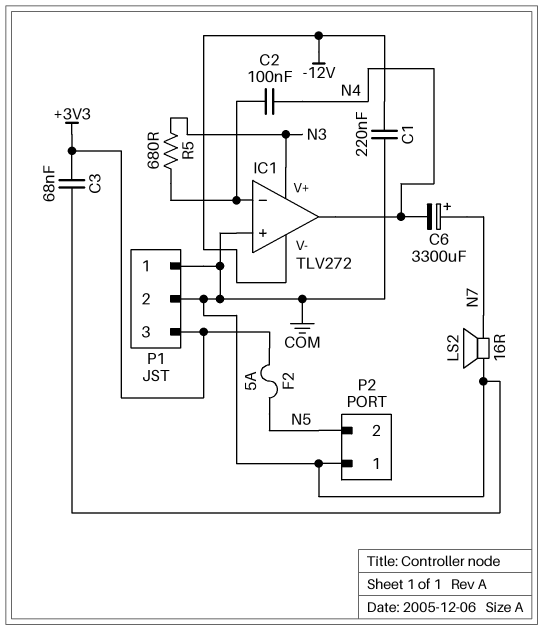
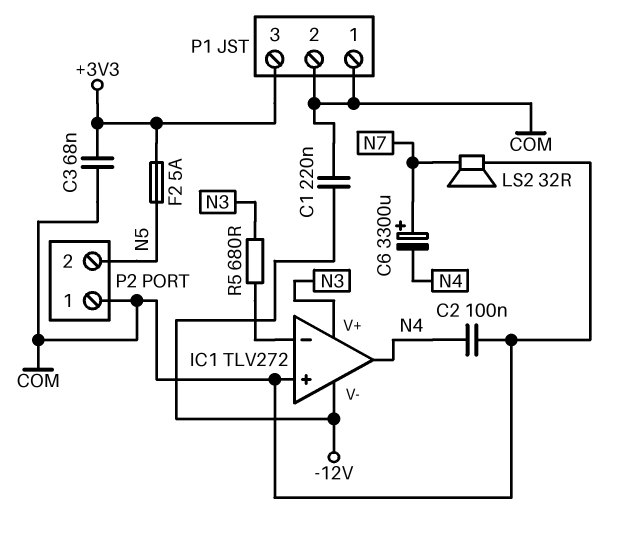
C2: 100nF (IC1/in-, N4) -> 100nF (COM, N4)
LS2: speaker 16R (COM, N7) -> speaker 32R (COM, N7)

